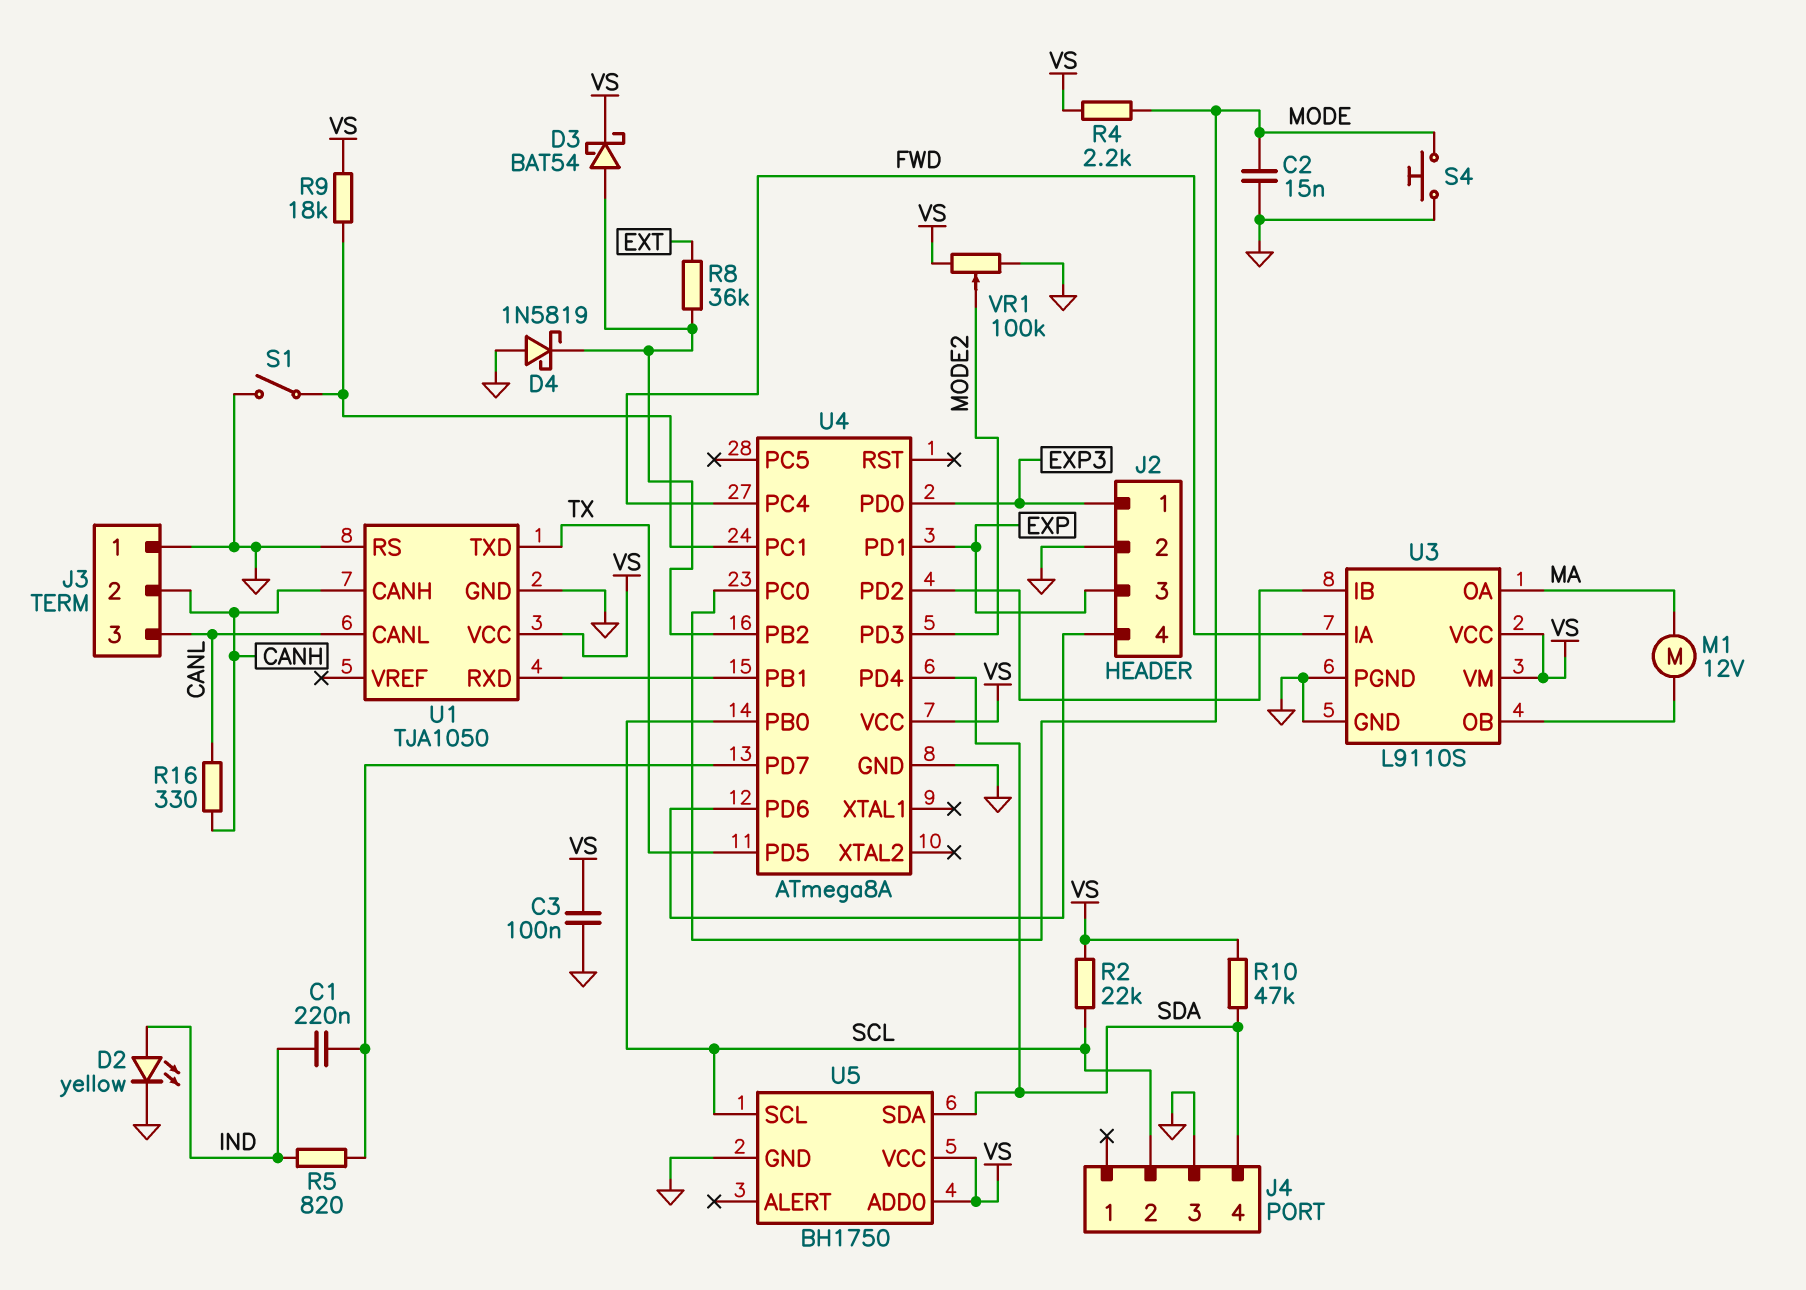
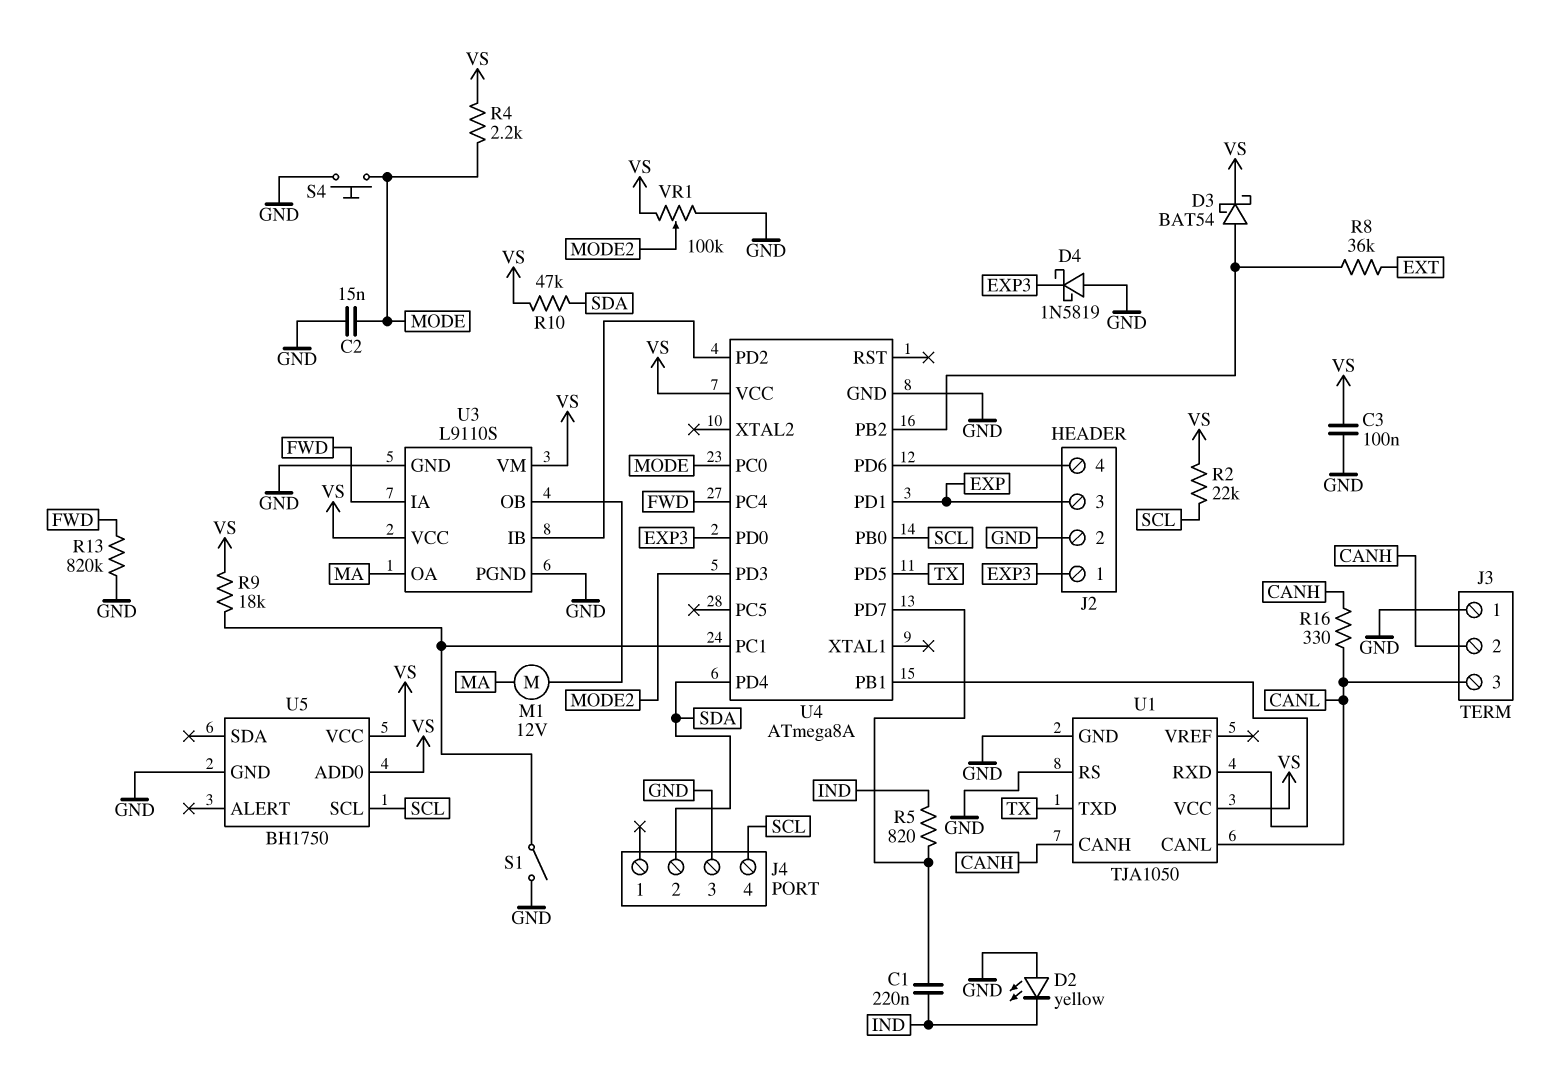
D2: LED yellow (A IND, K GND) -> LED yellow (A GND, K IND)
D4: schottky 1N5819 (A GND, K U4/PB2) -> schottky 1N5819 (A GND, K EXP3)
J4 pin 2: SCL -> SDA
J4 pin 4: SDA -> SCL
R13: none -> 820k (FWD, GND)
U5 pin SDA: SDA -> none

